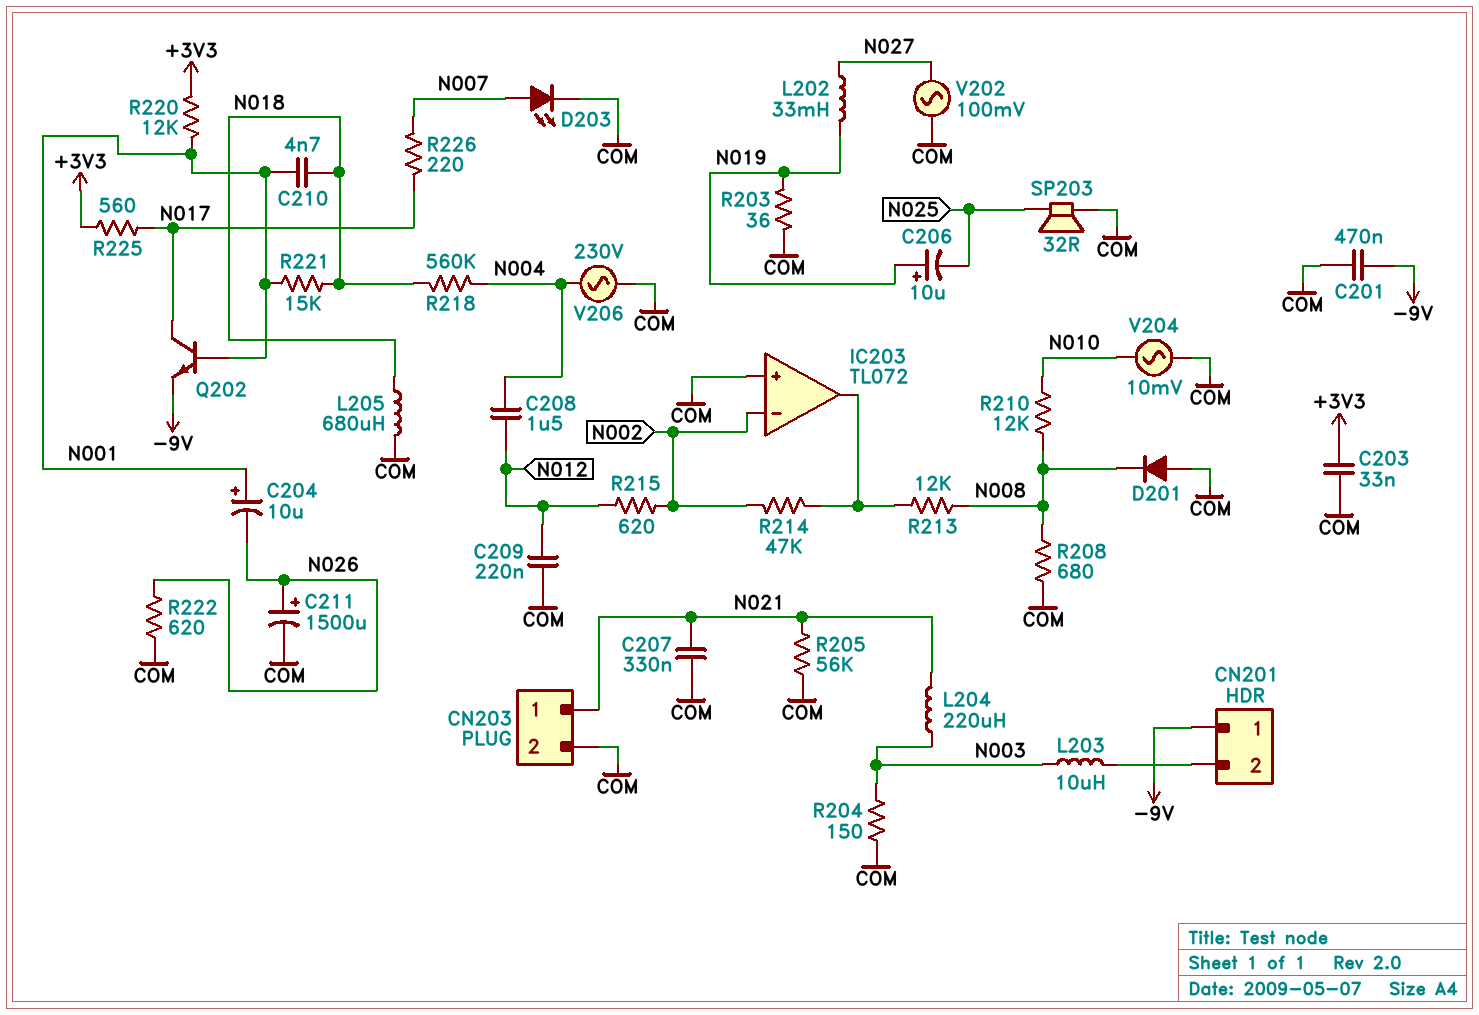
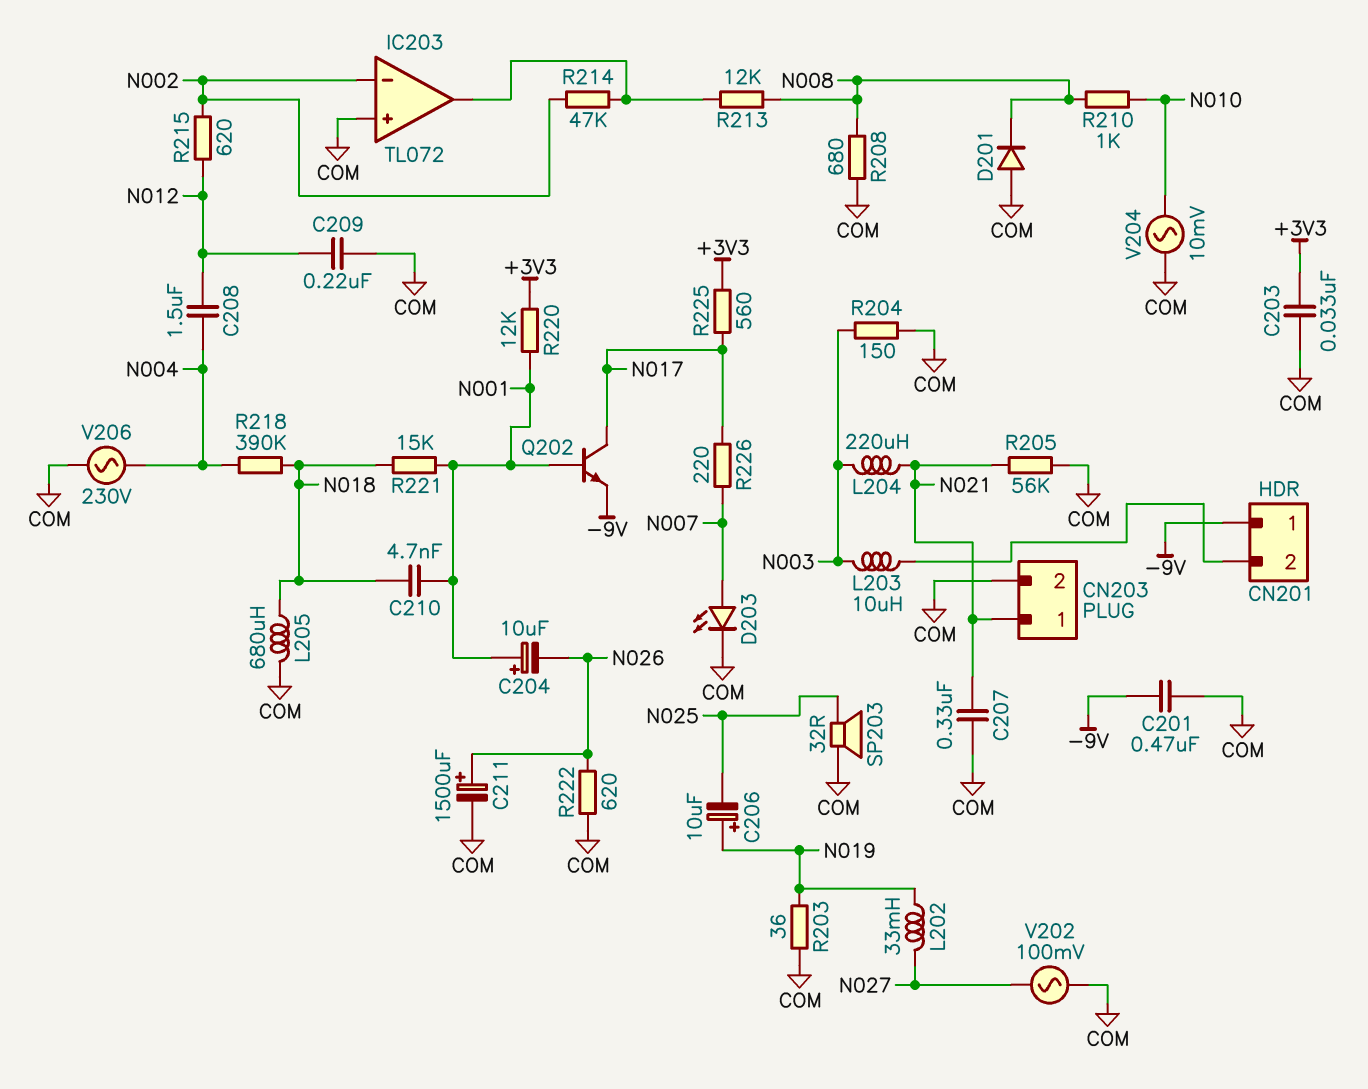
R210: 12k (N008, N010) -> 1k (N008, N010)
R218: 560k (N004, N018) -> 390k (N004, N018)

